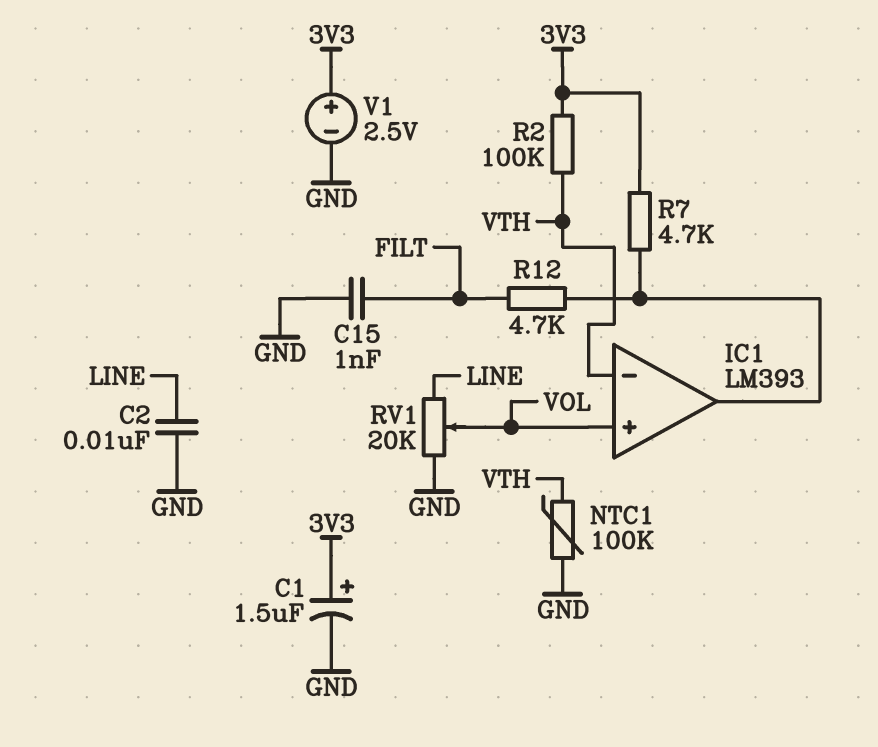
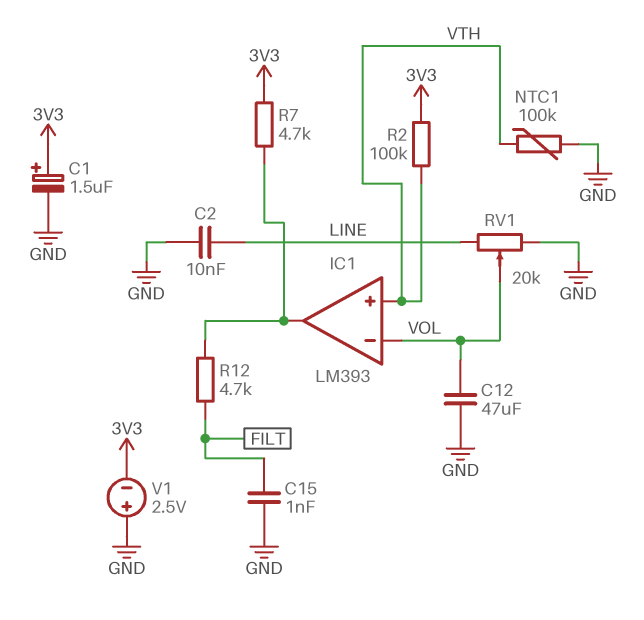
C12: none -> 47uF (GND, VOL)
IC1 pin in+: VOL -> VTH
IC1 pin in-: VTH -> VOL
V1: 2.5V (plus 3V3, minus GND) -> 2.5V (plus GND, minus 3V3)

